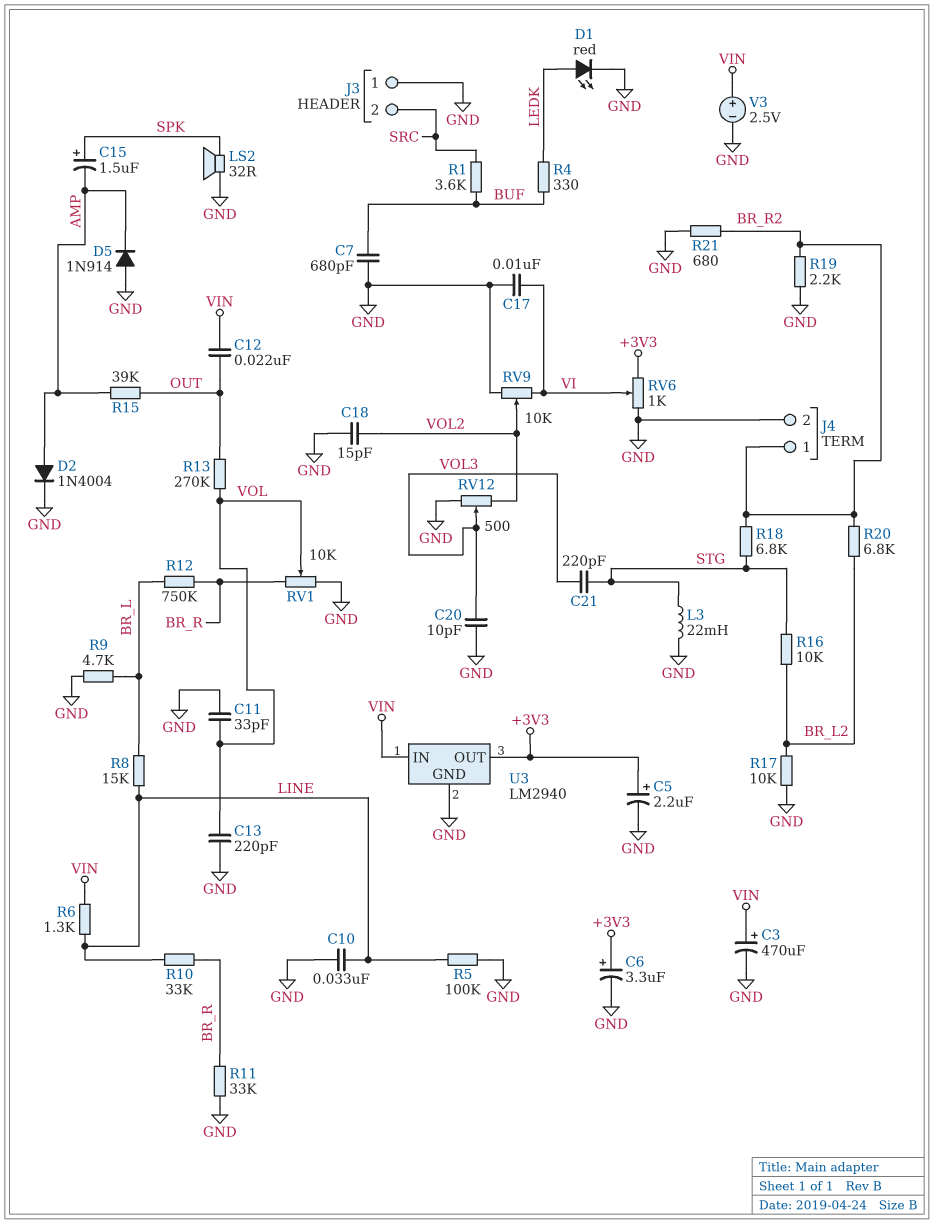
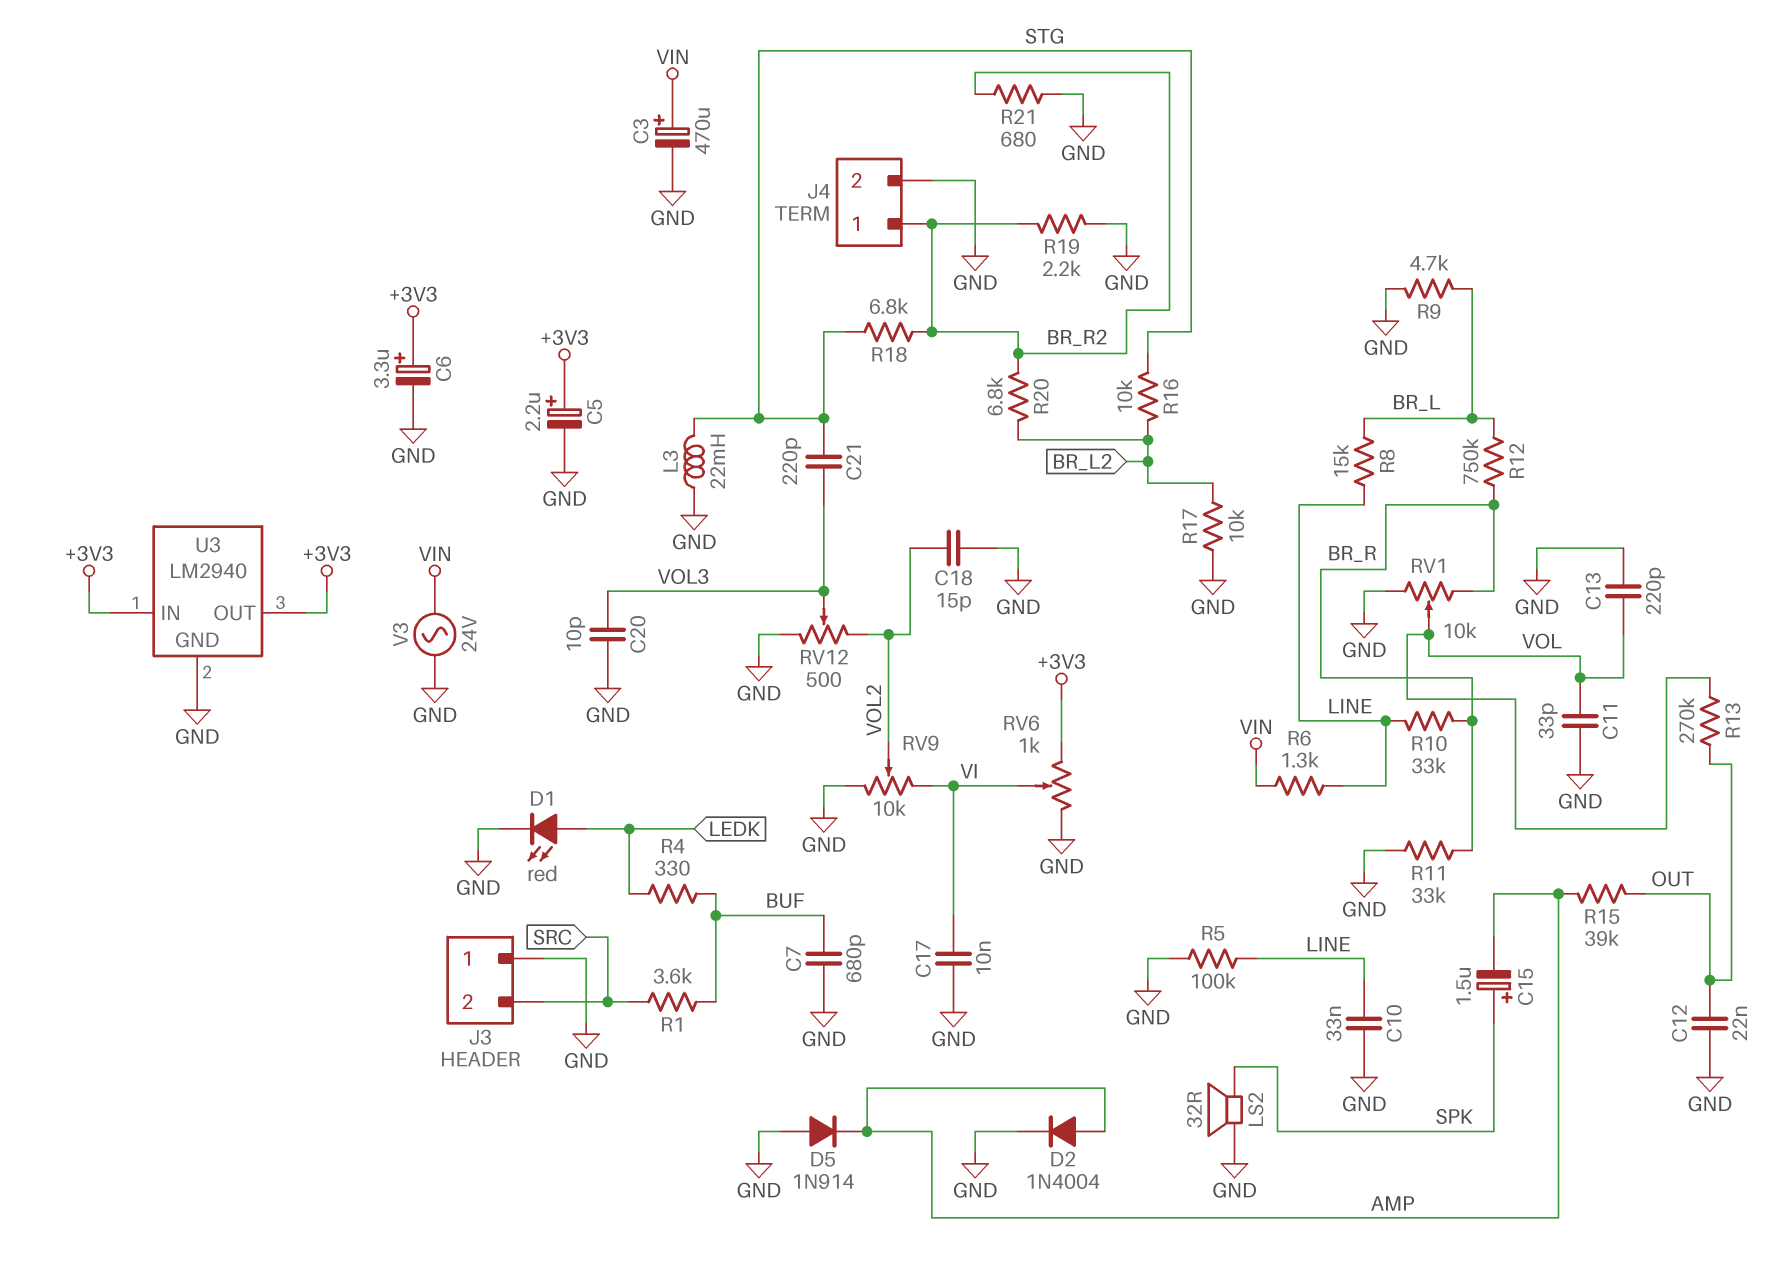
C12: 22nF (OUT, VIN) -> 22nF (GND, OUT)
U3 pin IN: VIN -> +3V3
V3: 2.5V (plus VIN, minus GND) -> AC 24V (GND, VIN)

